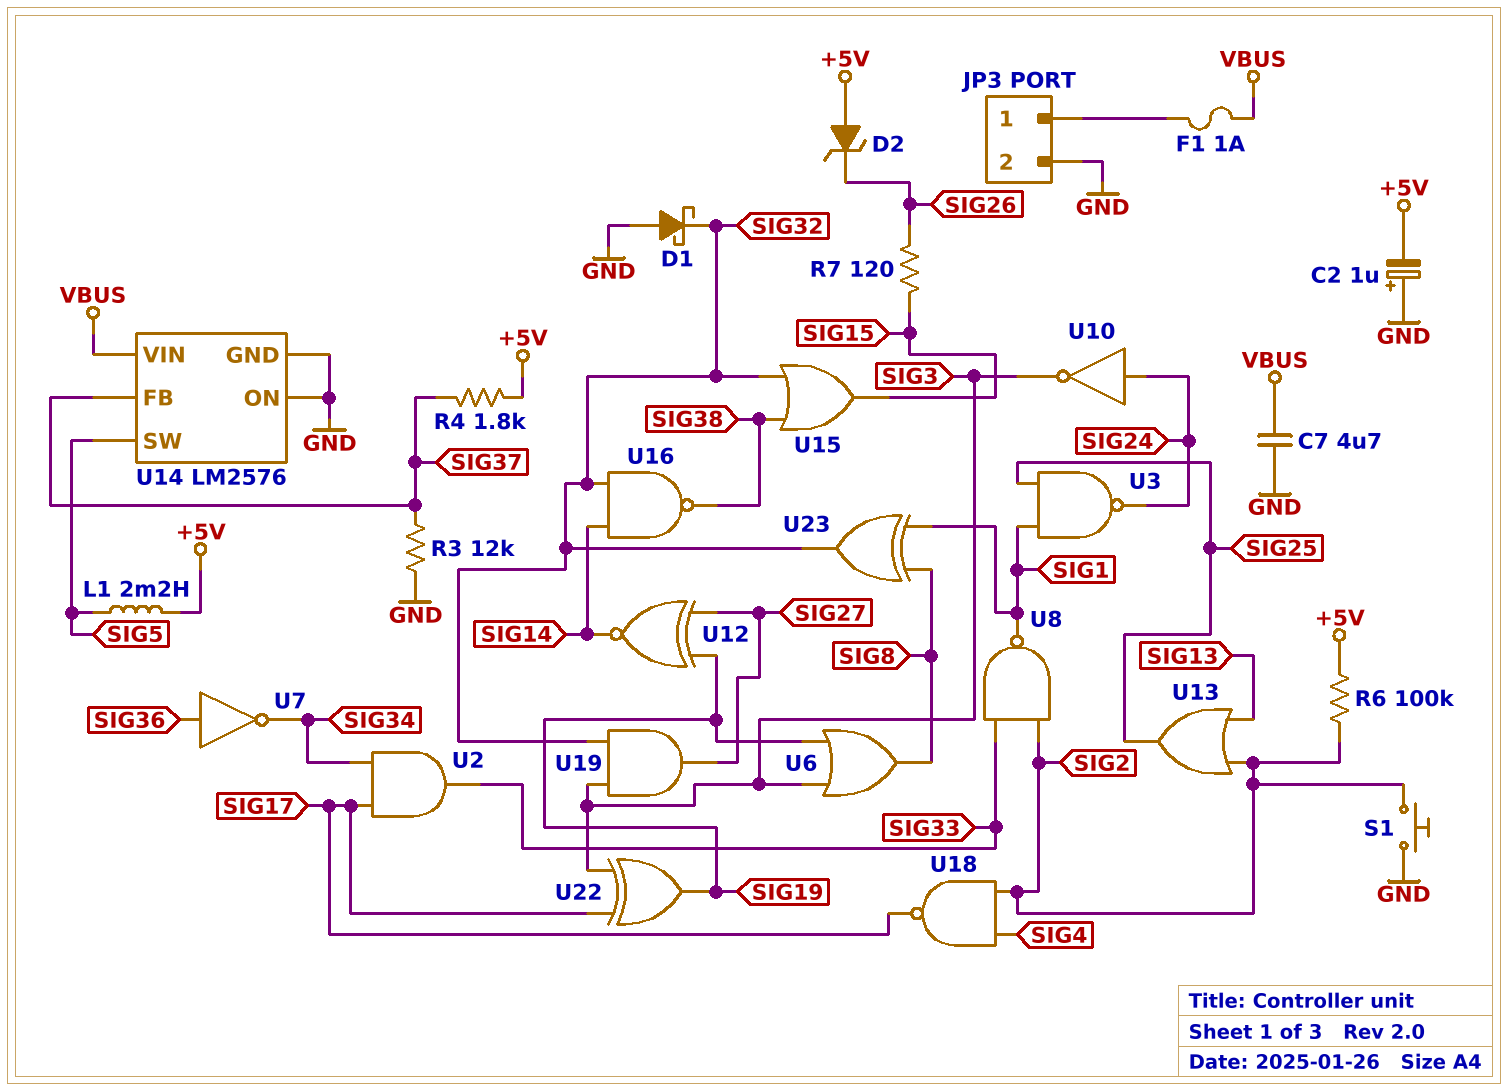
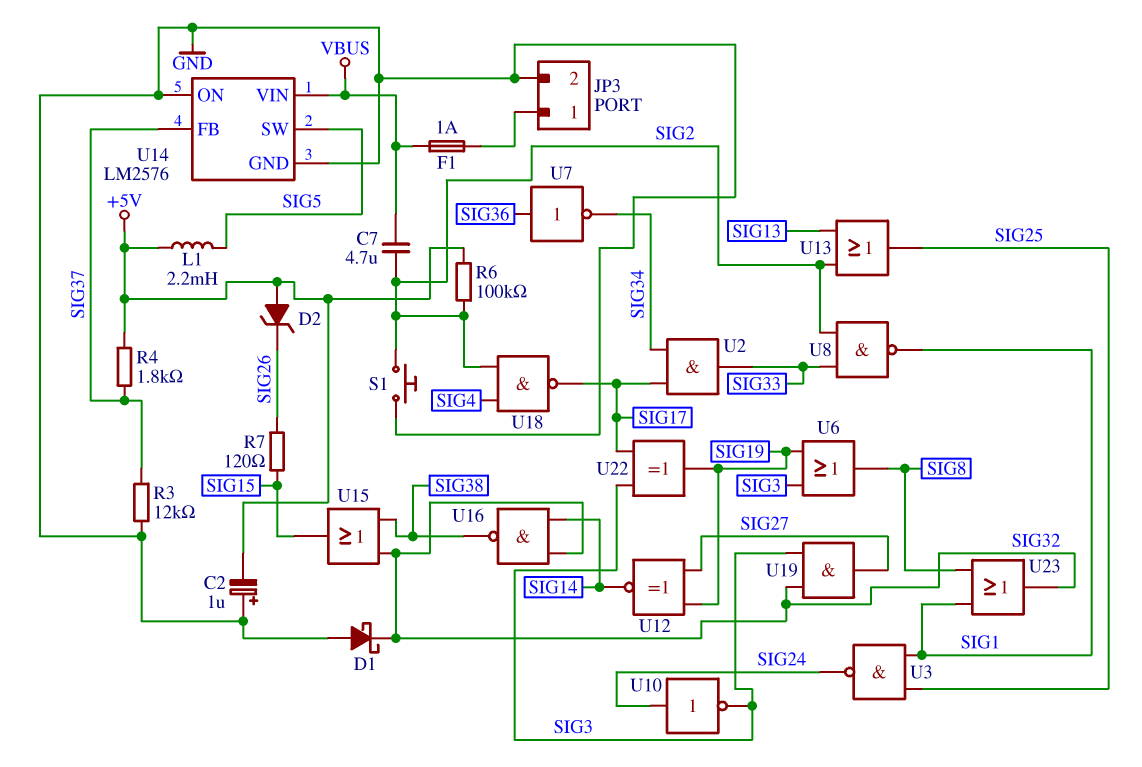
C7: 4.7uF (GND, VBUS) -> 4.7uF (SIG2, VBUS)
U23: XOR (in SIG1, in SIG8, out SIG32) -> OR (in SIG1, in SIG8, out SIG32)

